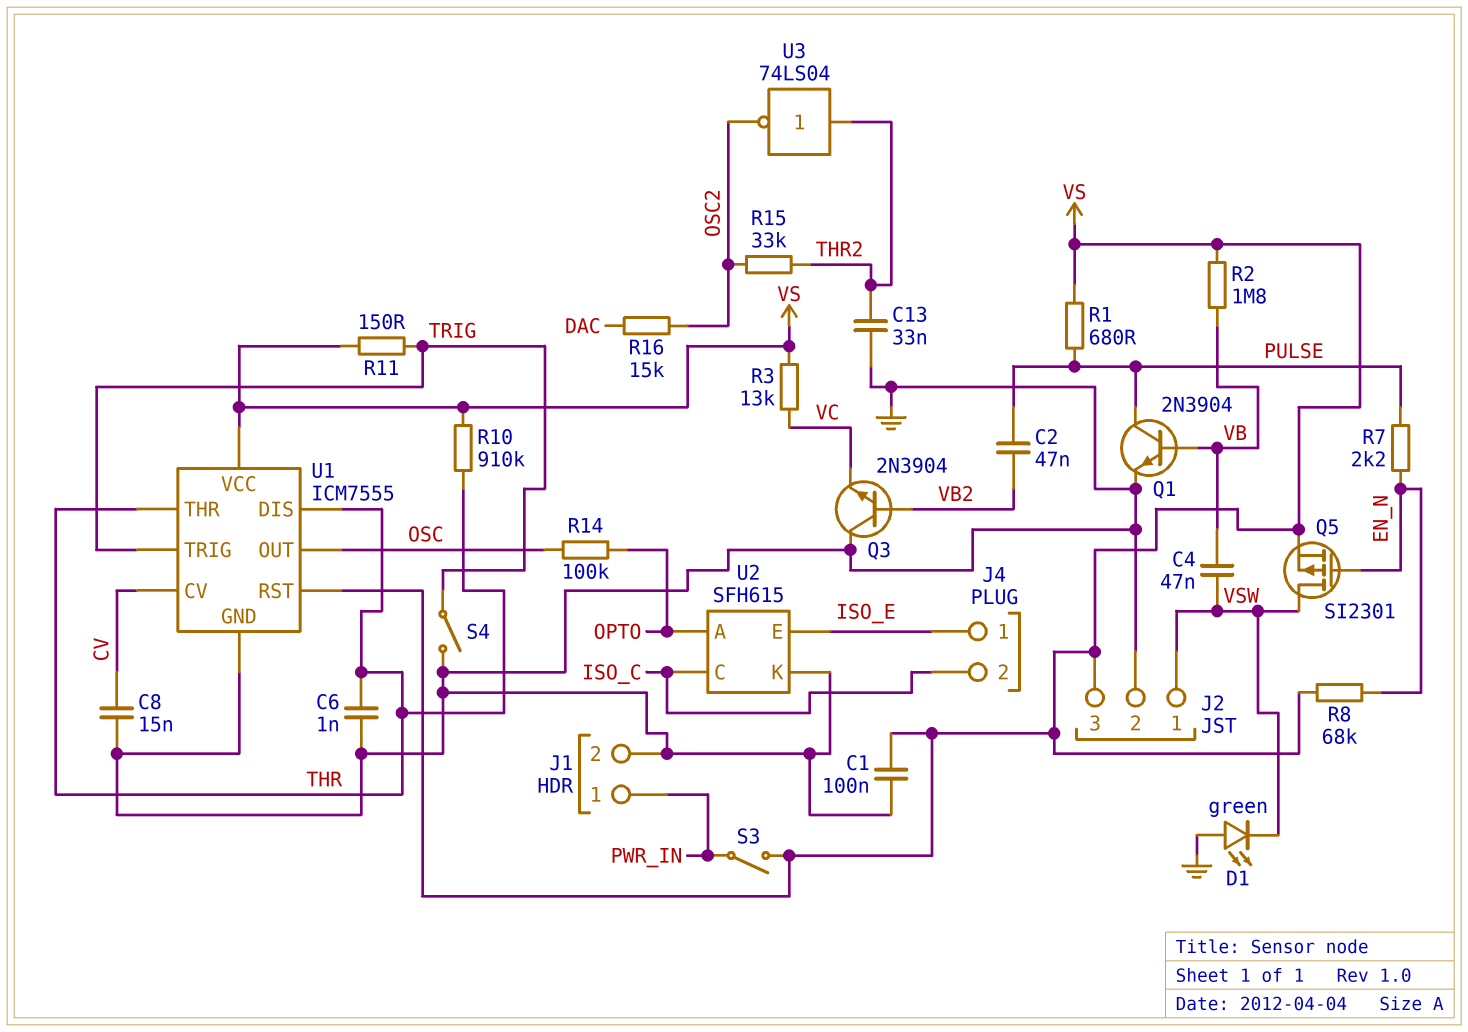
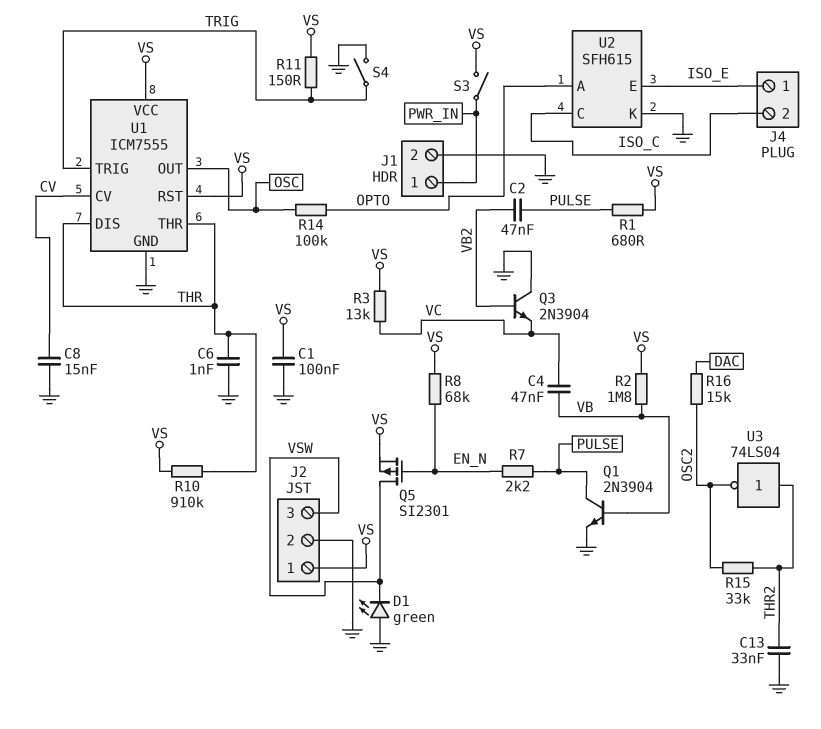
C4: 47nF (VB, VSW) -> 47nF (VB, VC)
J2 pin 1: VSW -> VS
J2 pin 3: VS -> VSW

